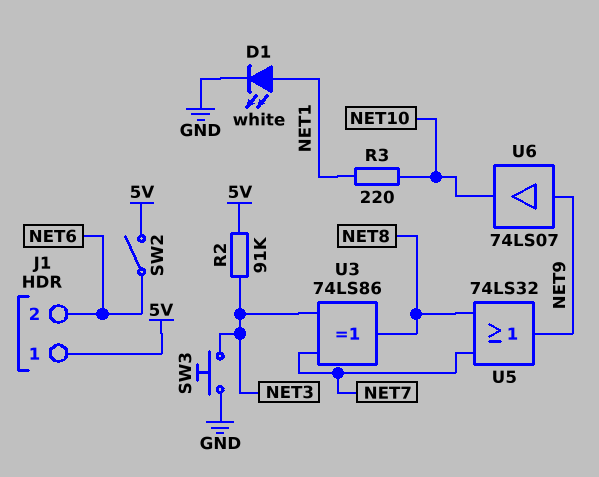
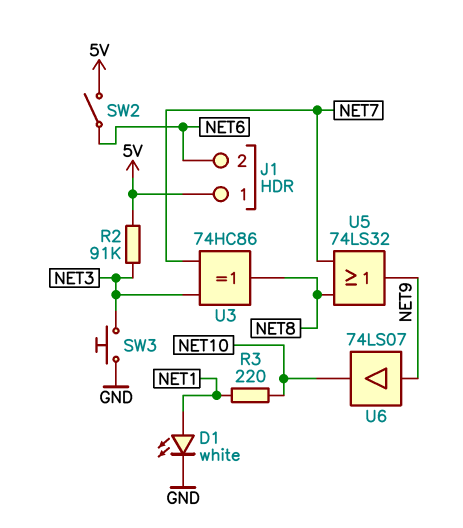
U3: XOR 74LS86 (in NET3, in NET7, out NET8) -> XOR 74HC86 (in NET3, in NET7, out NET8)

